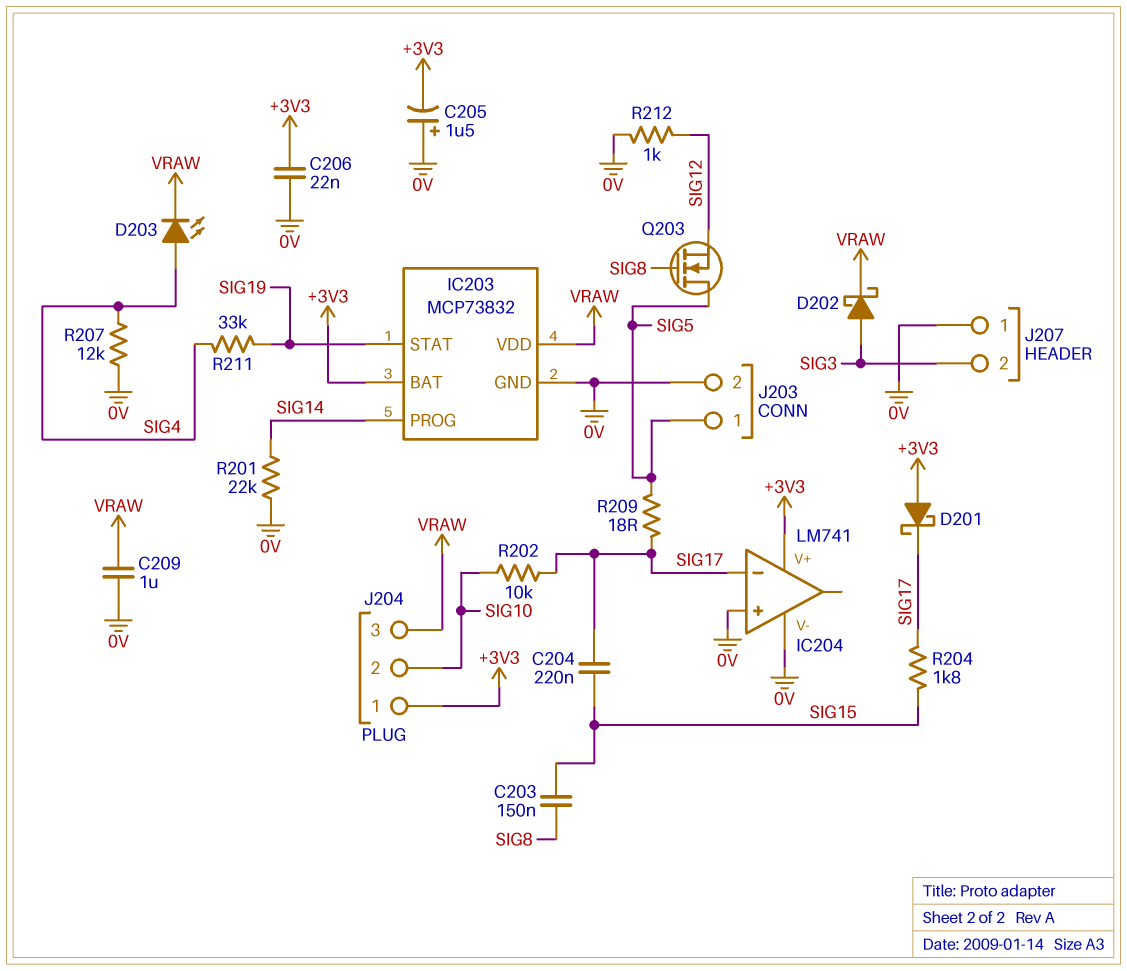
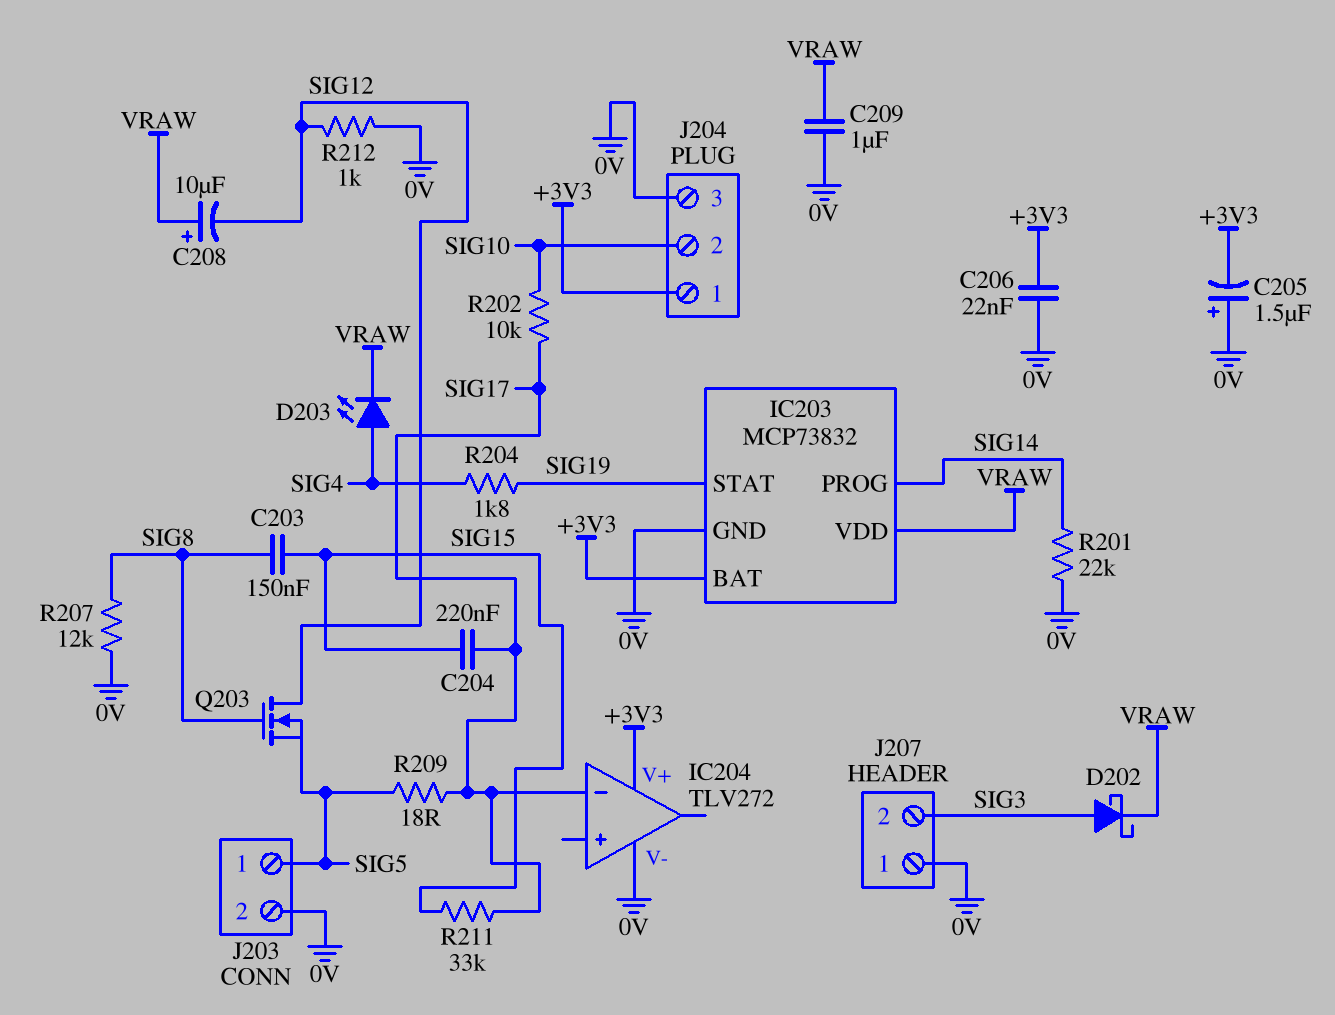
C208: none -> 10uF (plus VRAW, minus SIG12)
D201: schottky (A +3V3, K SIG17) -> none
IC204: LM741 -> TLV272
IC204 pin in+: 0V -> none
J204 pin 3: VRAW -> 0V
Q203: NMOS (G SIG8, D SIG5, S SIG12) -> NMOS (G SIG8, D SIG12, S SIG5)
R204: 1.8k (SIG15, SIG17) -> 1.8k (SIG4, SIG19)
R207: 12k (0V, SIG4) -> 12k (0V, SIG8)
R211: 33k (SIG4, SIG19) -> 33k (SIG15, SIG17)

